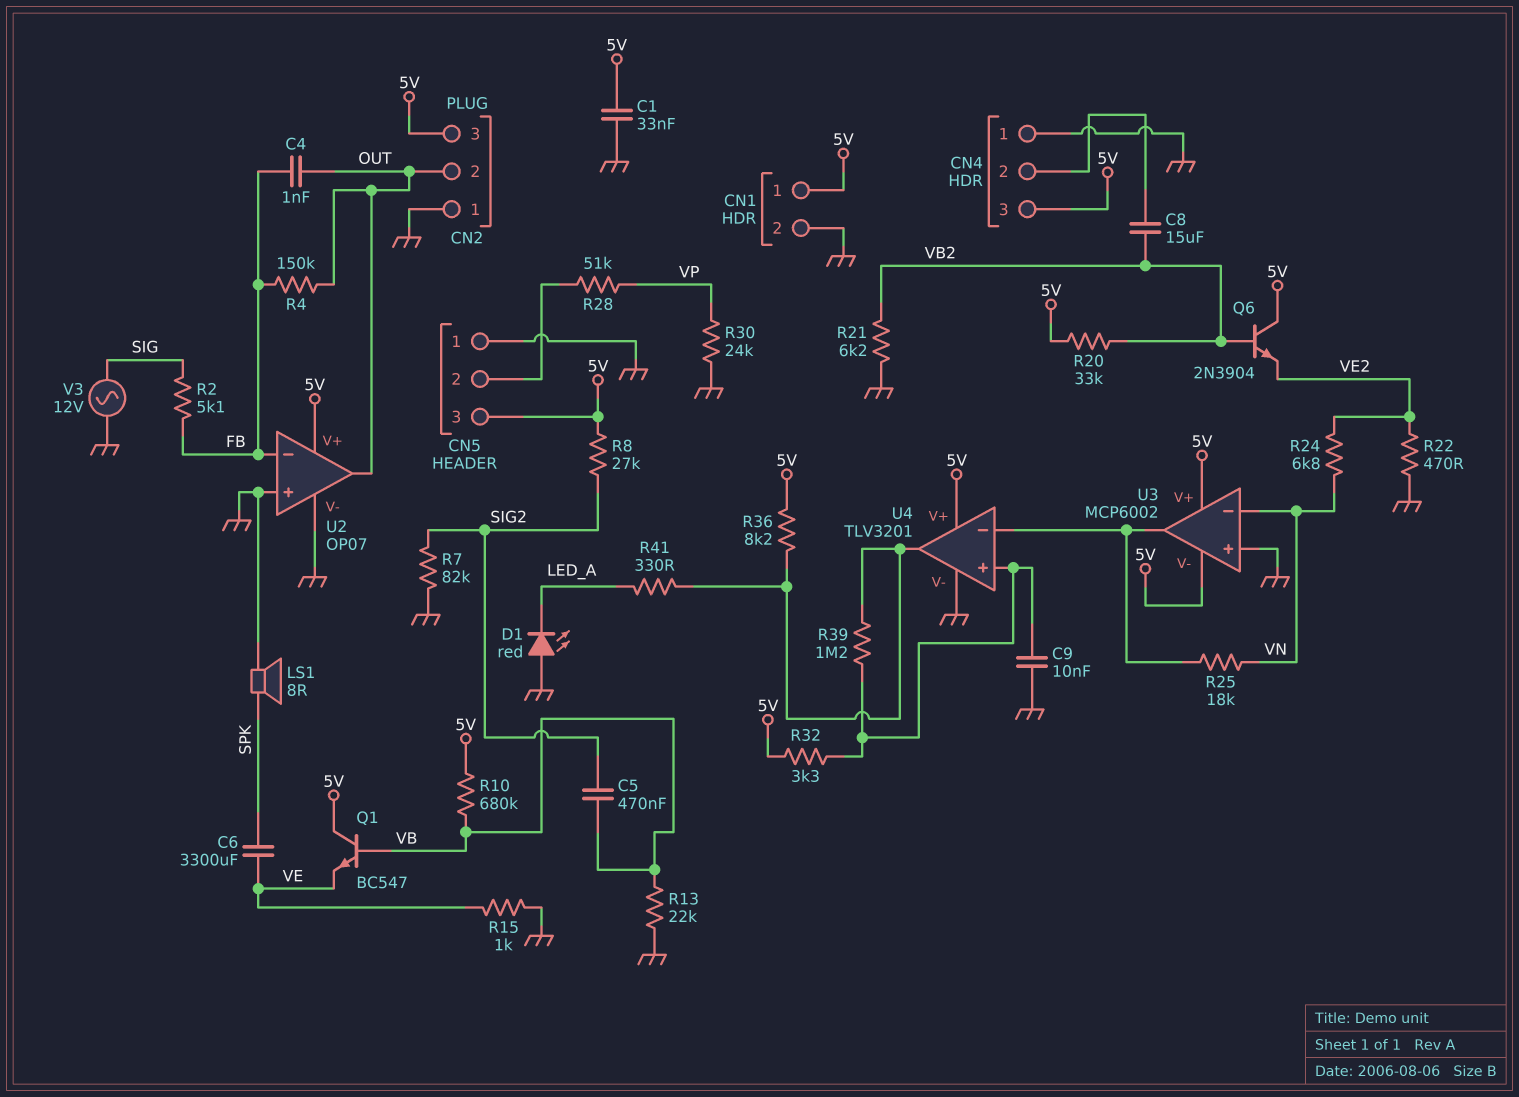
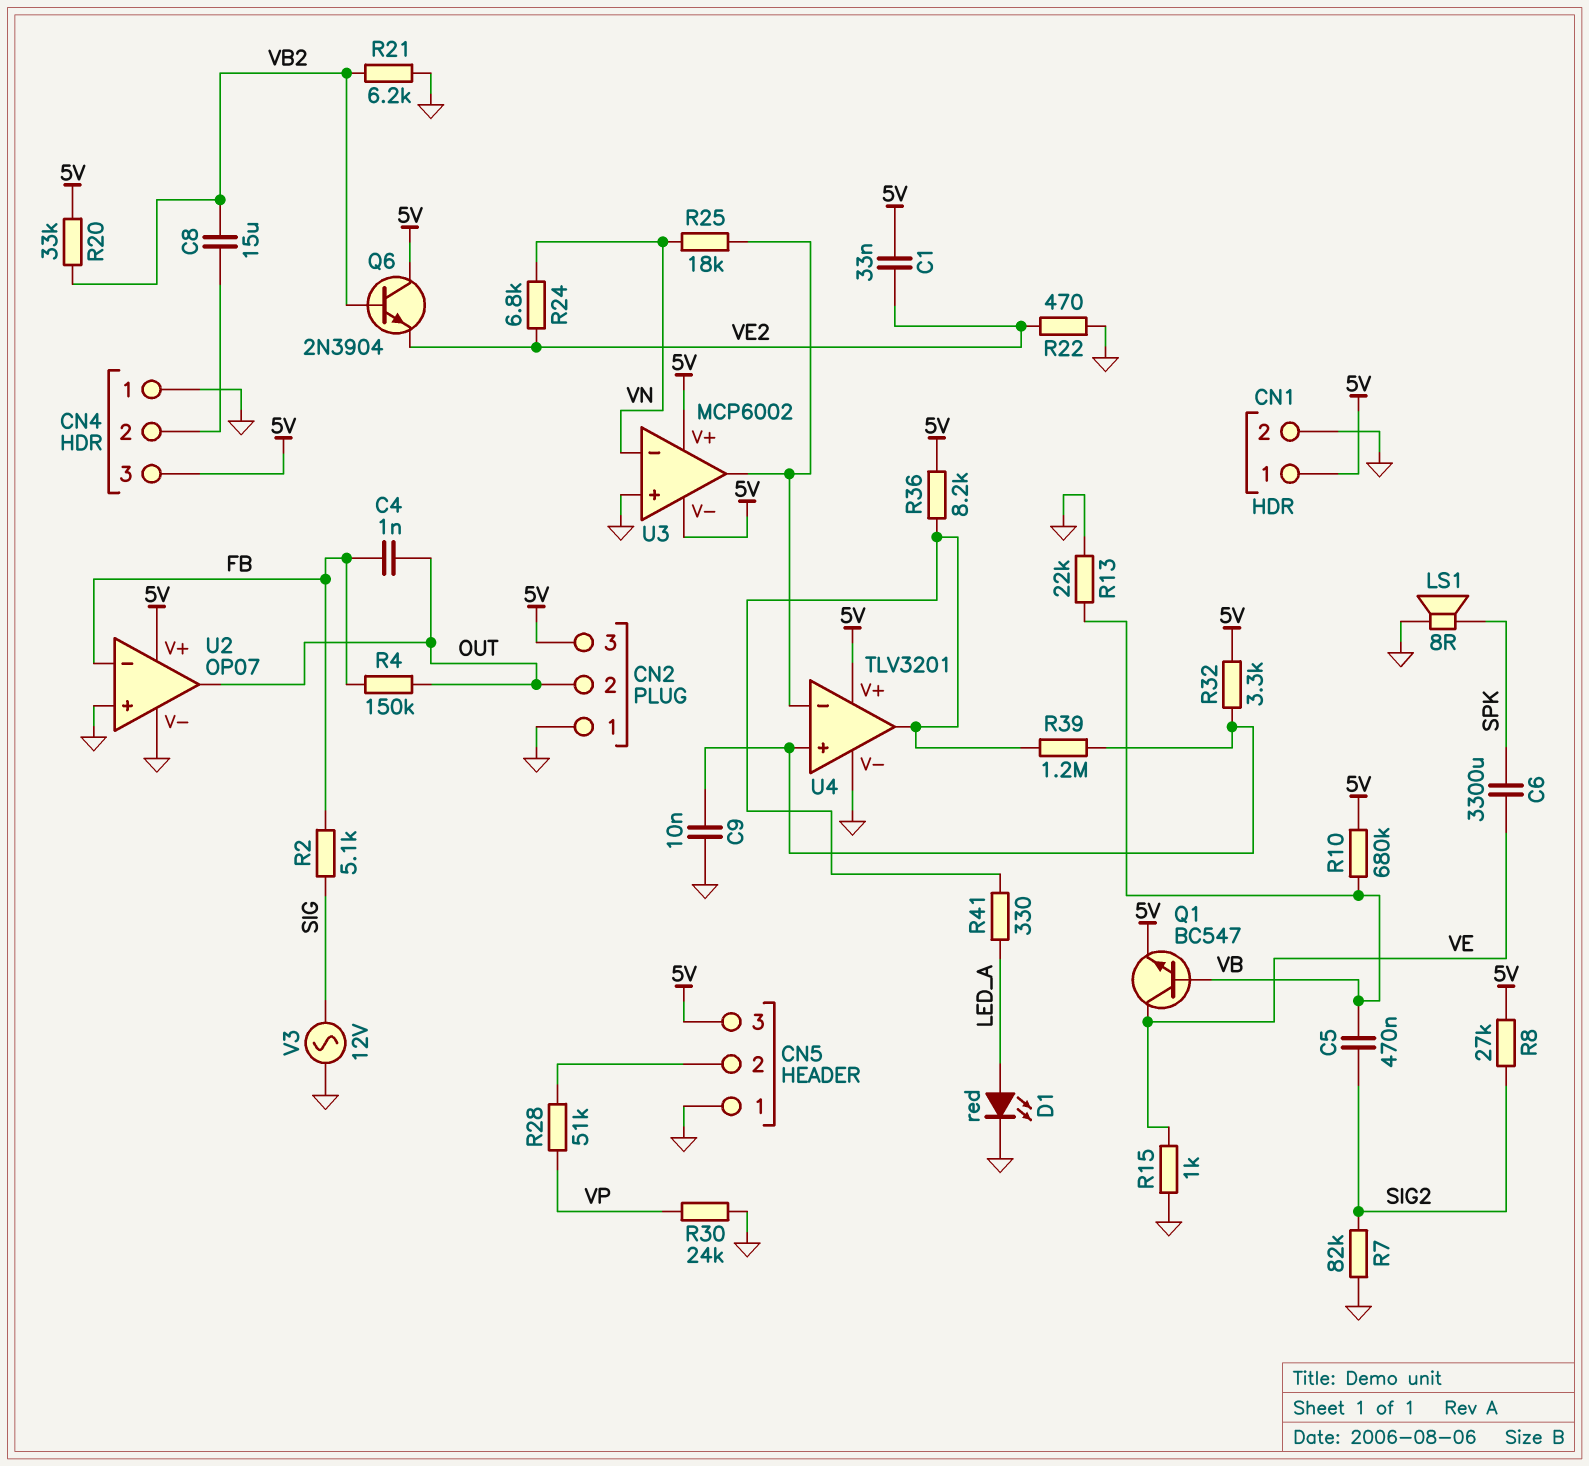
C1: 33nF (5V, GND) -> 33nF (5V, VE2)
D1: LED red (A GND, K LED_A) -> LED red (A LED_A, K GND)
Q1: NPN BC547 (B VB, C 5V, E VE) -> NPN BC547 (B VB, C VE, E 5V)

